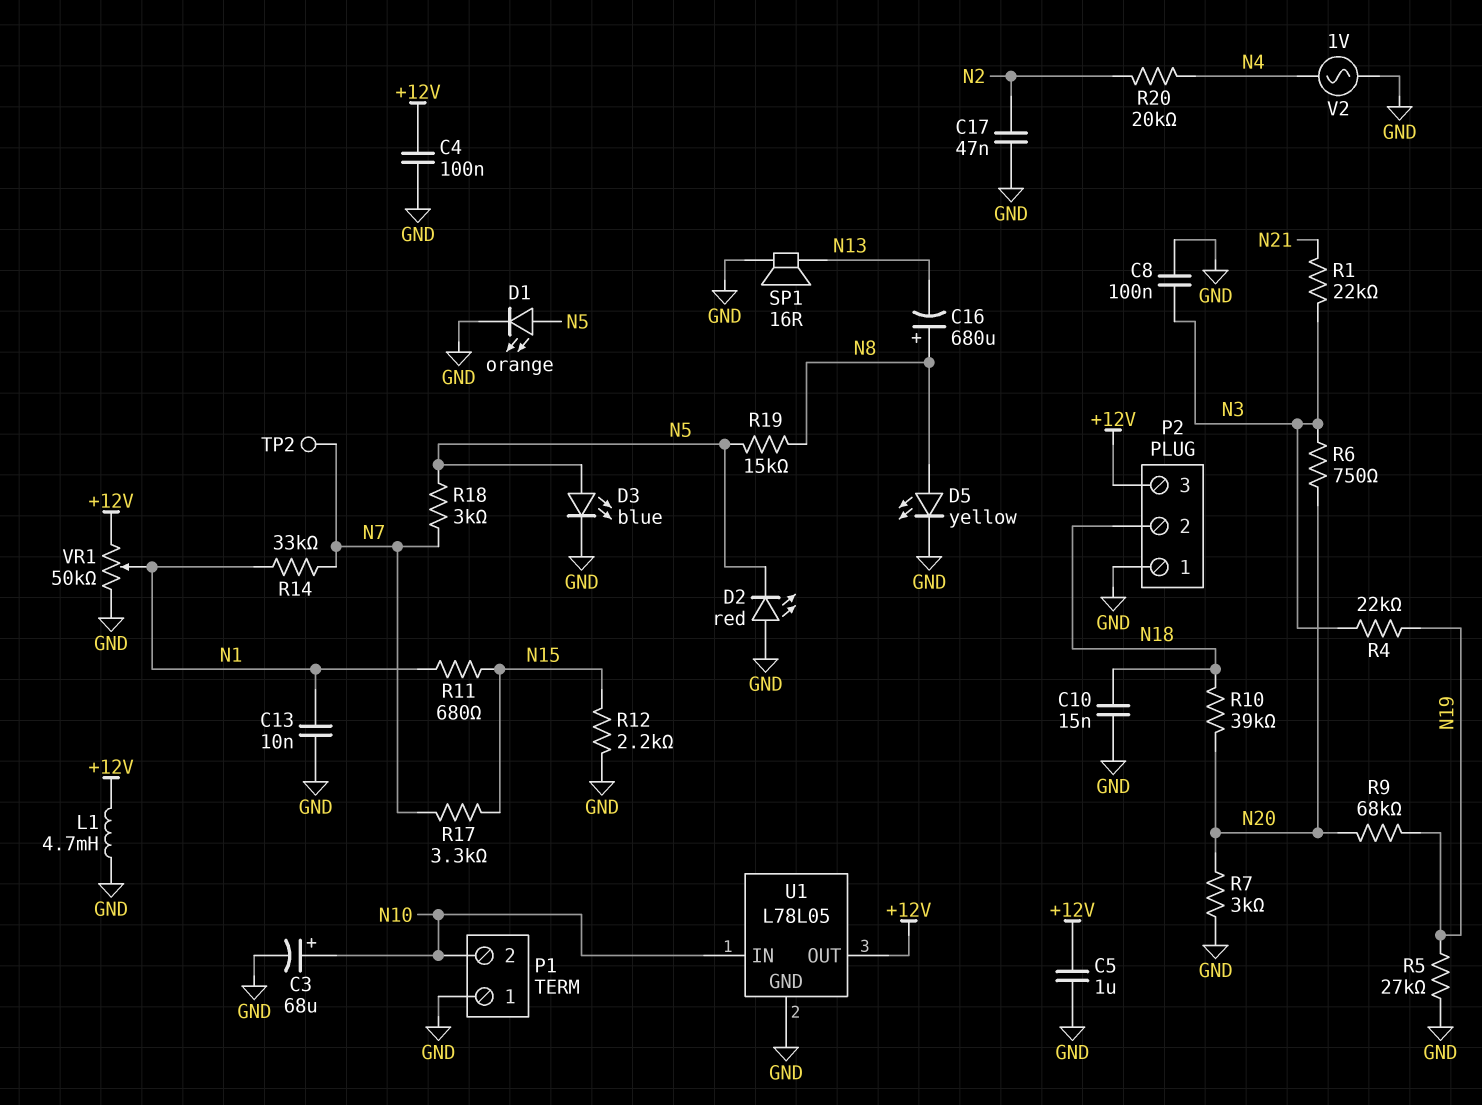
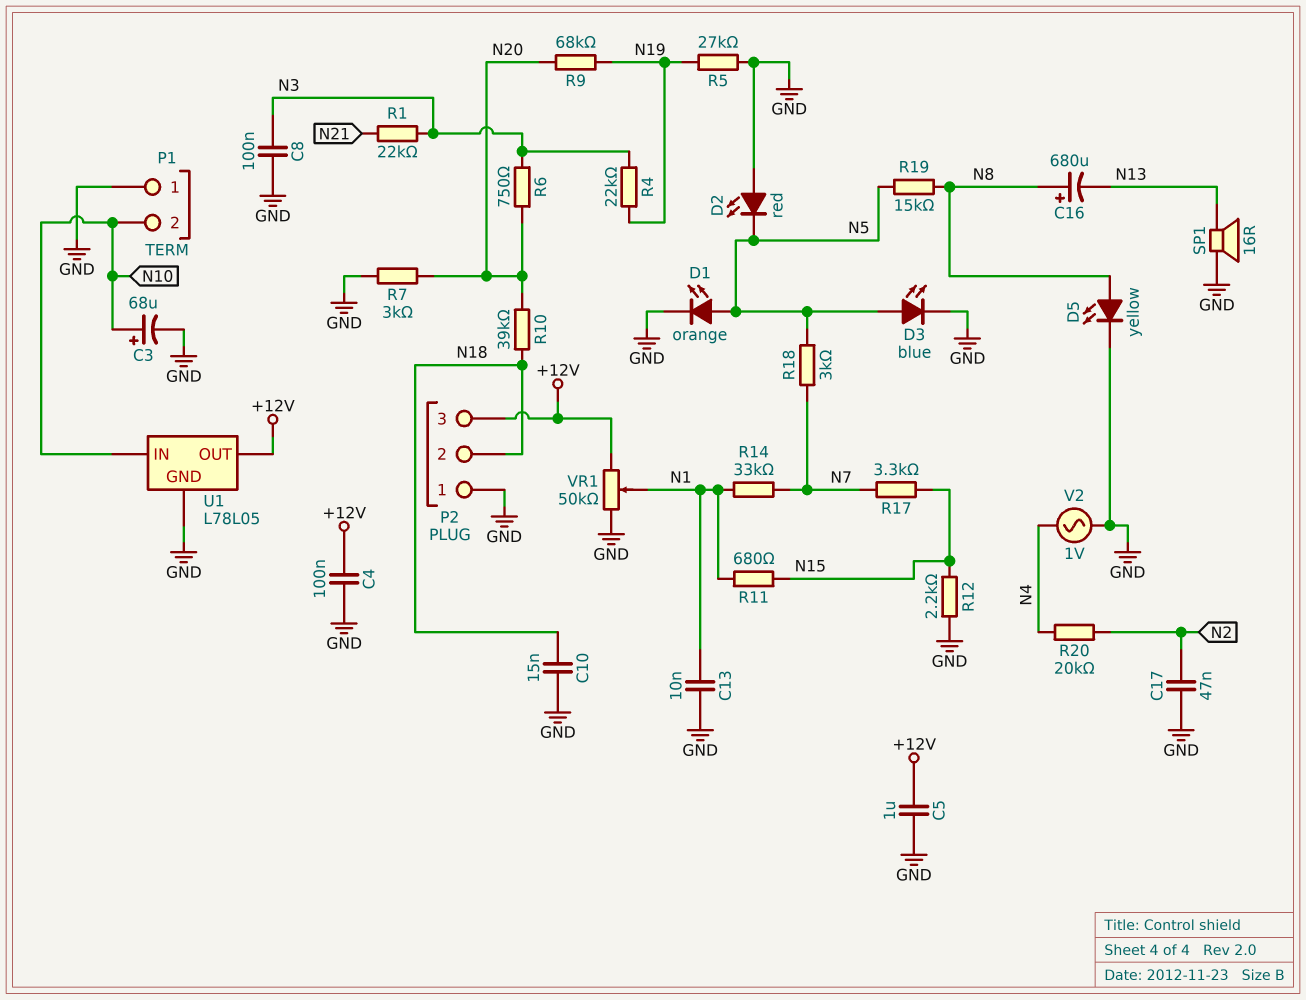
L1: 4.7mH (+12V, GND) -> none
TP2: test point (N7) -> none

